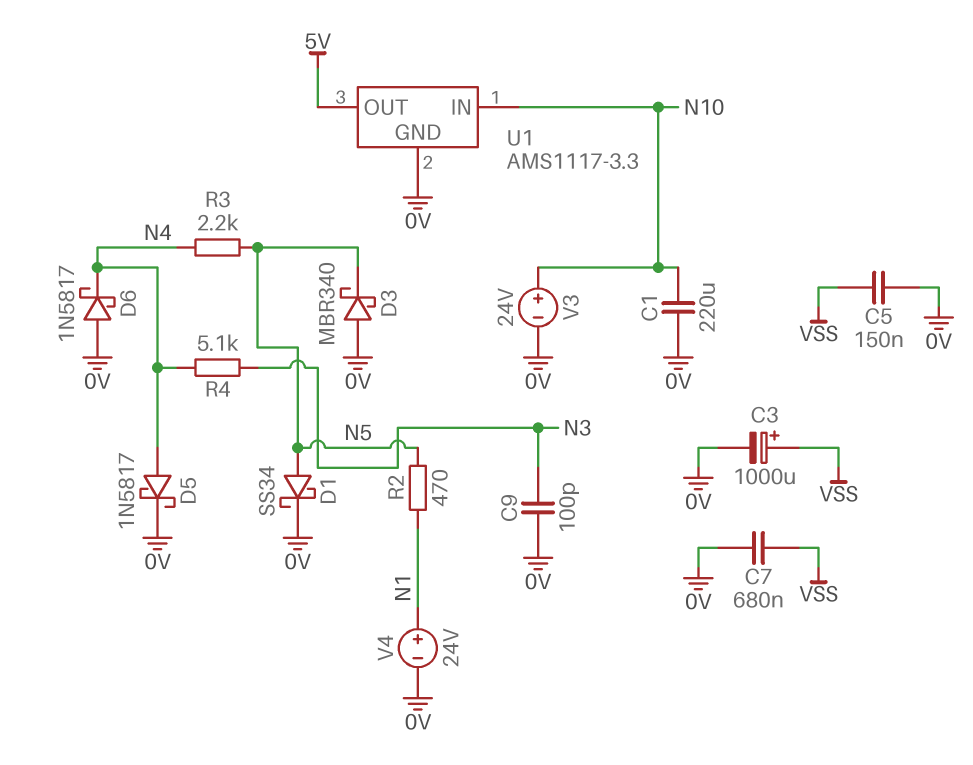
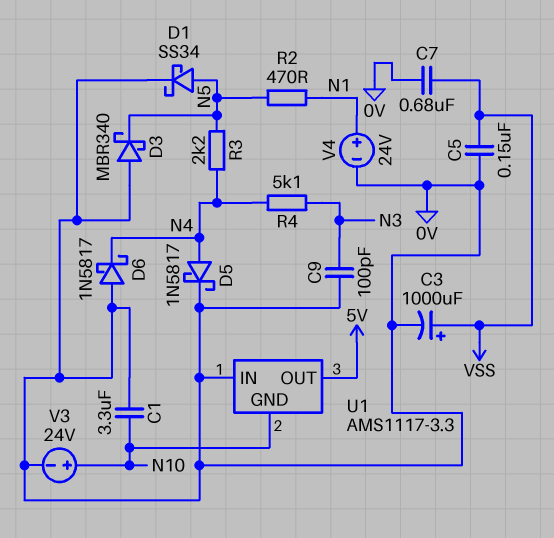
C1: 220uF (0V, N10) -> 3.3uF (0V, N10)
U1 pin GND: 0V -> N10
U1 pin IN: N10 -> 0V

